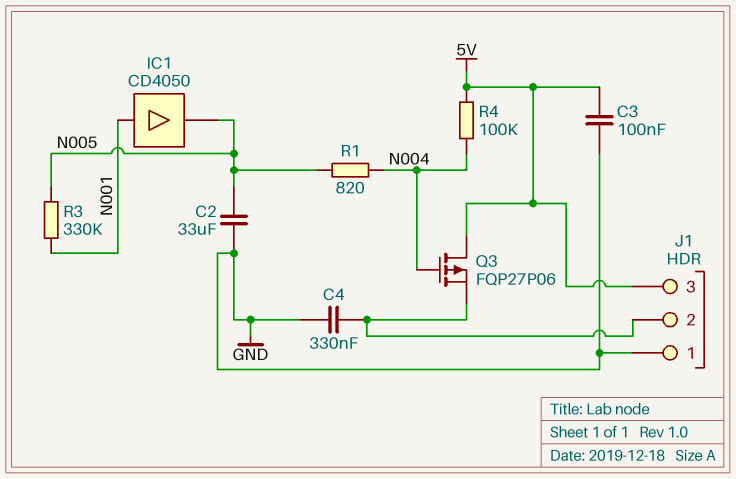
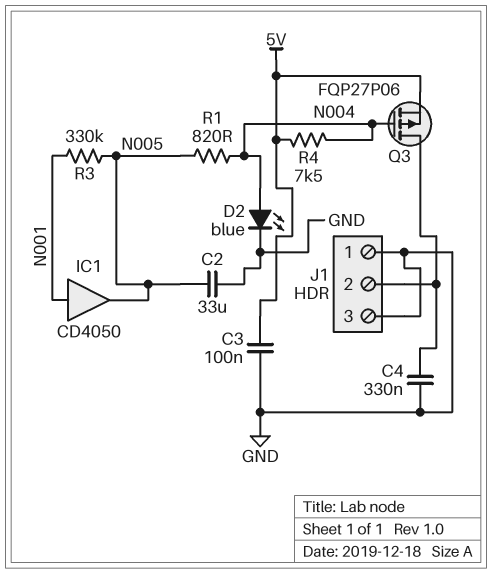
D2: none -> LED blue (A N004, K GND)
J1 pin 3: 5V -> GND
Q3: PMOS FQP27P06 (G N004, D 5V, S J1/2) -> PMOS FQP27P06 (G N004, D J1/2, S 5V)
R4: 100k (5V, N004) -> 7.5k (5V, N004)

